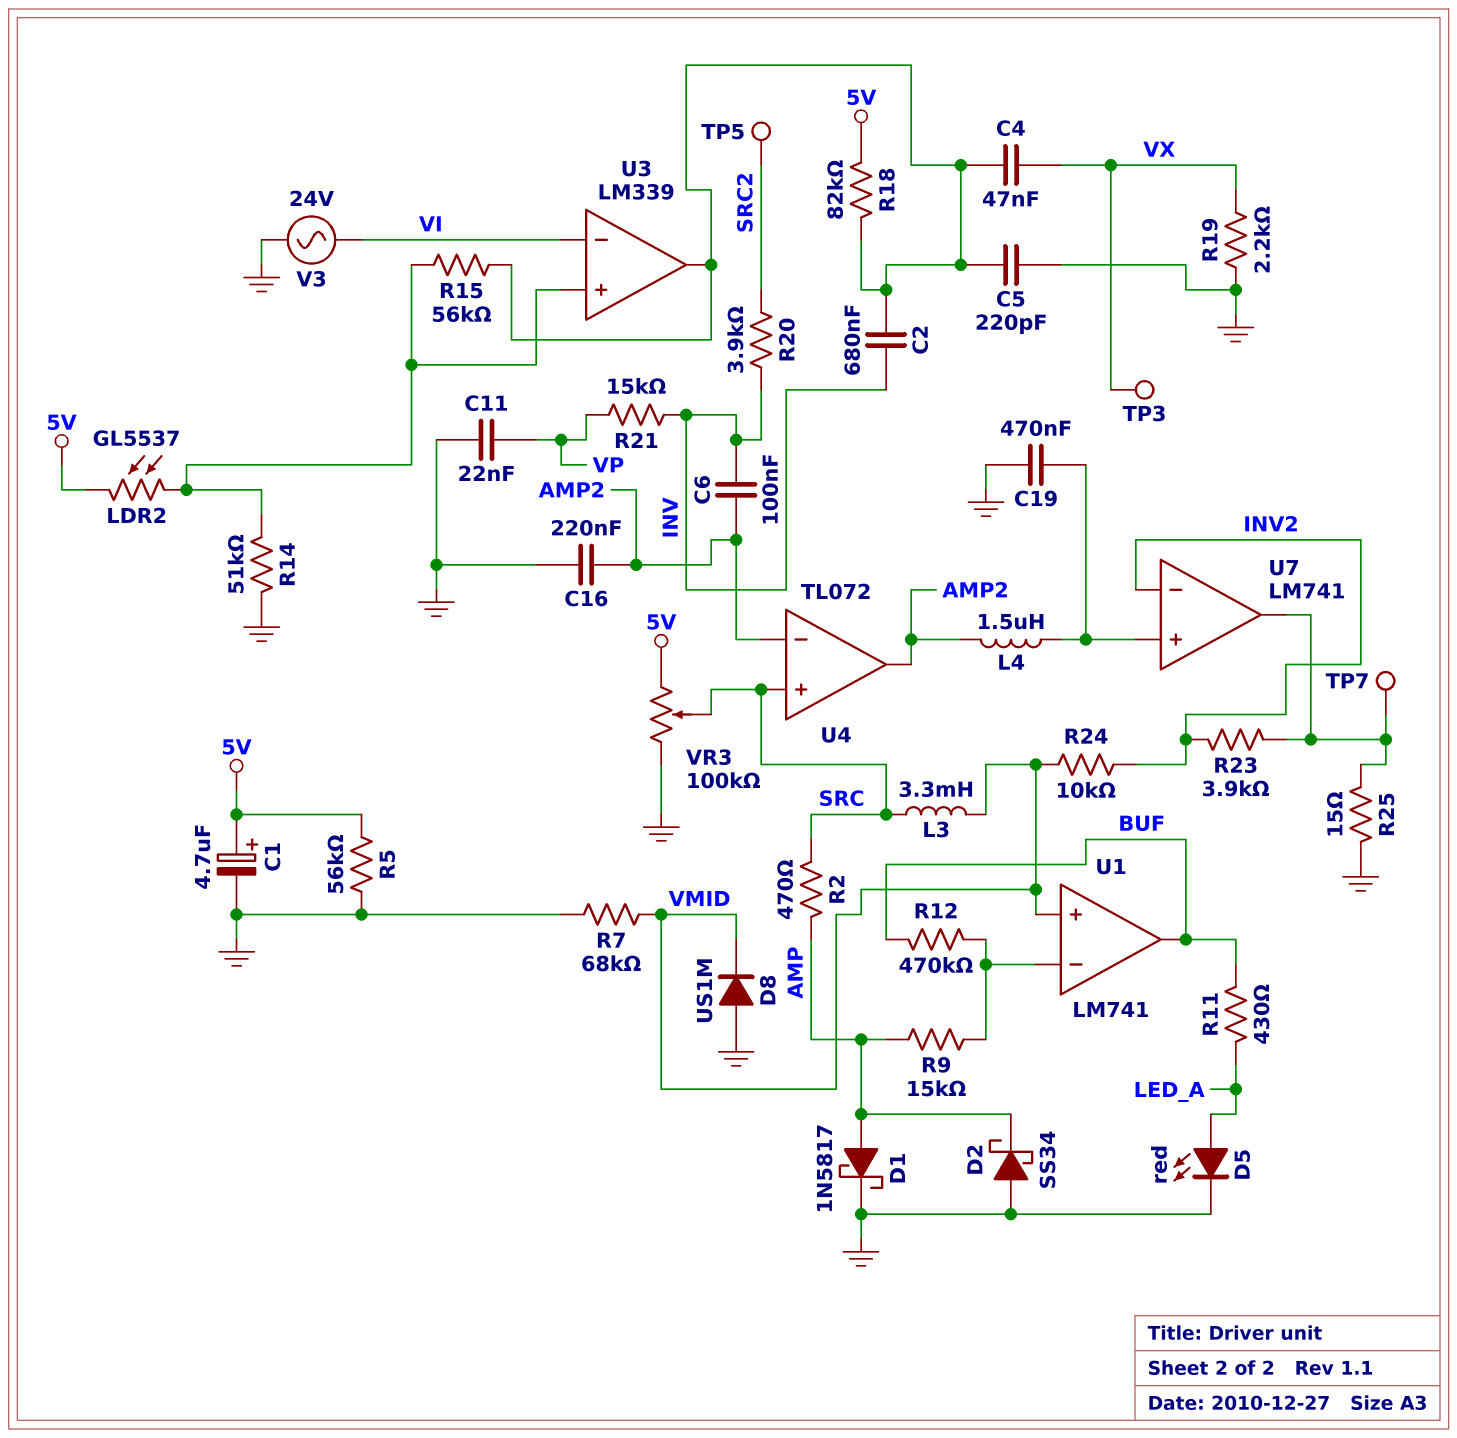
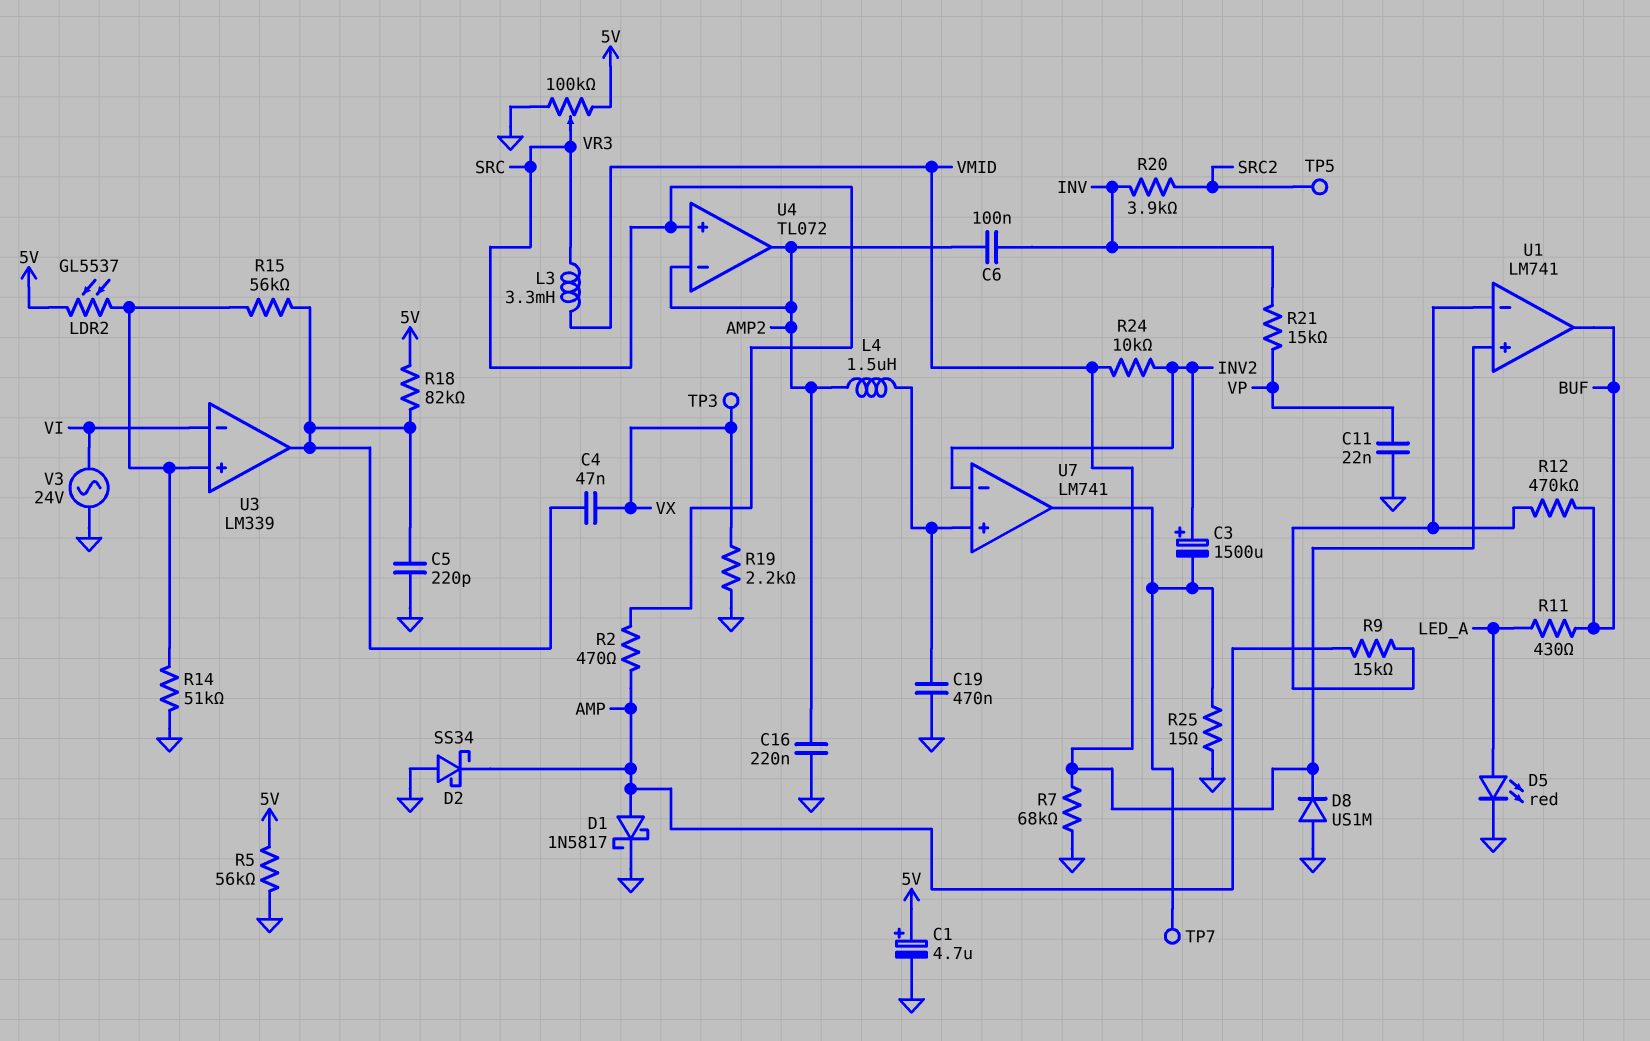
C2: 680nF (INV, U3/out) -> none
C3: none -> 1500uF (plus INV2, minus U7/out)
R23: 3.9k (INV2, U7/out) -> none

